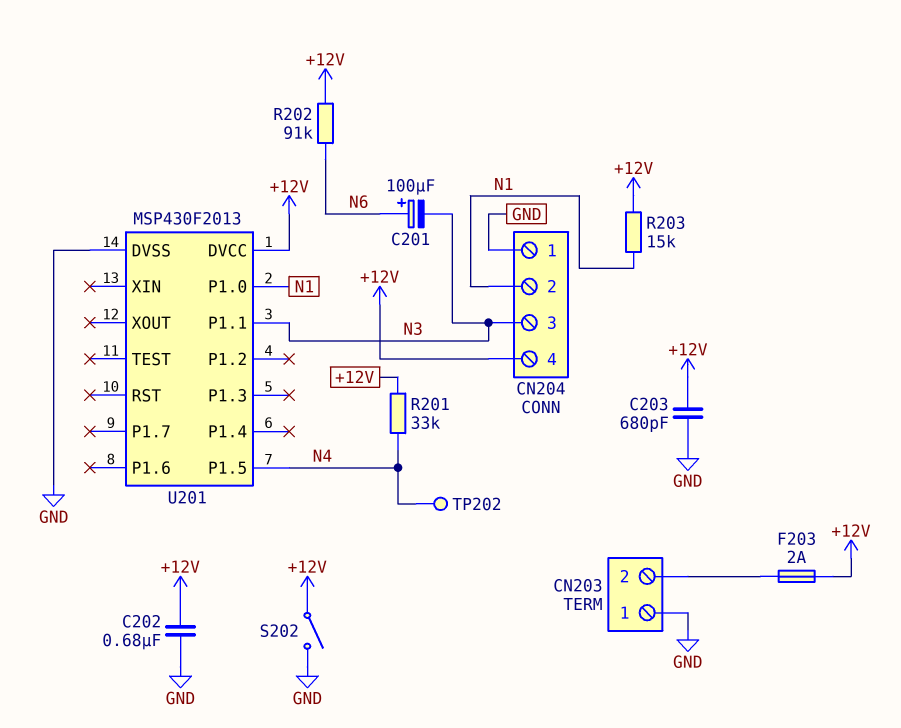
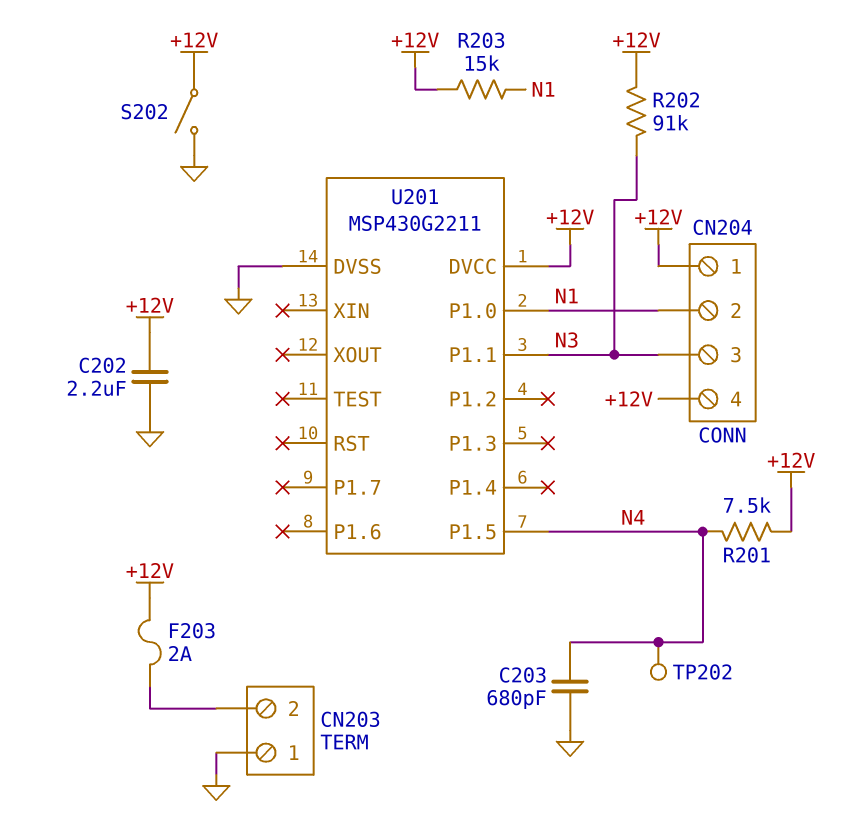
C201: 100uF (plus N6, minus N3) -> none
C202: 680nF (+12V, GND) -> 2.2uF (+12V, GND)
C203: 680pF (+12V, GND) -> 680pF (GND, N4)
CN204 pin 1: GND -> +12V
R201: 33k (+12V, N4) -> 7.5k (+12V, N4)
R202: 91k (+12V, N6) -> 91k (+12V, N3)
U201: MSP430F2013 -> MSP430G2211

